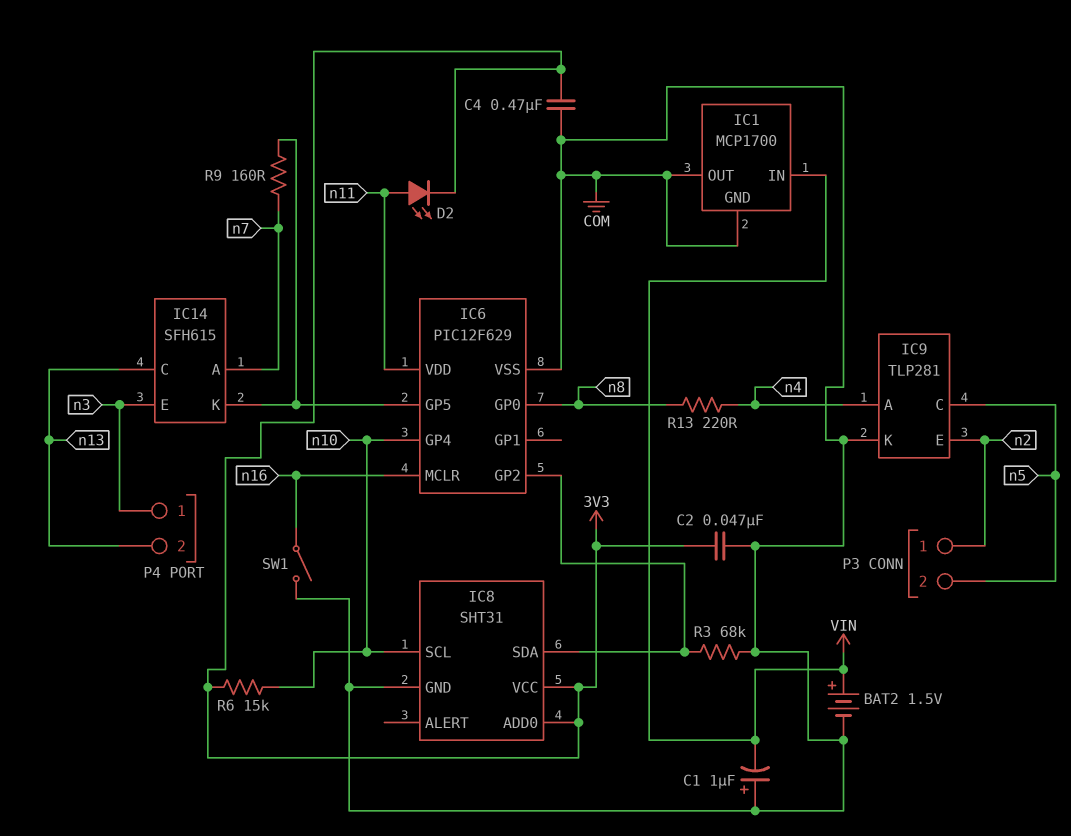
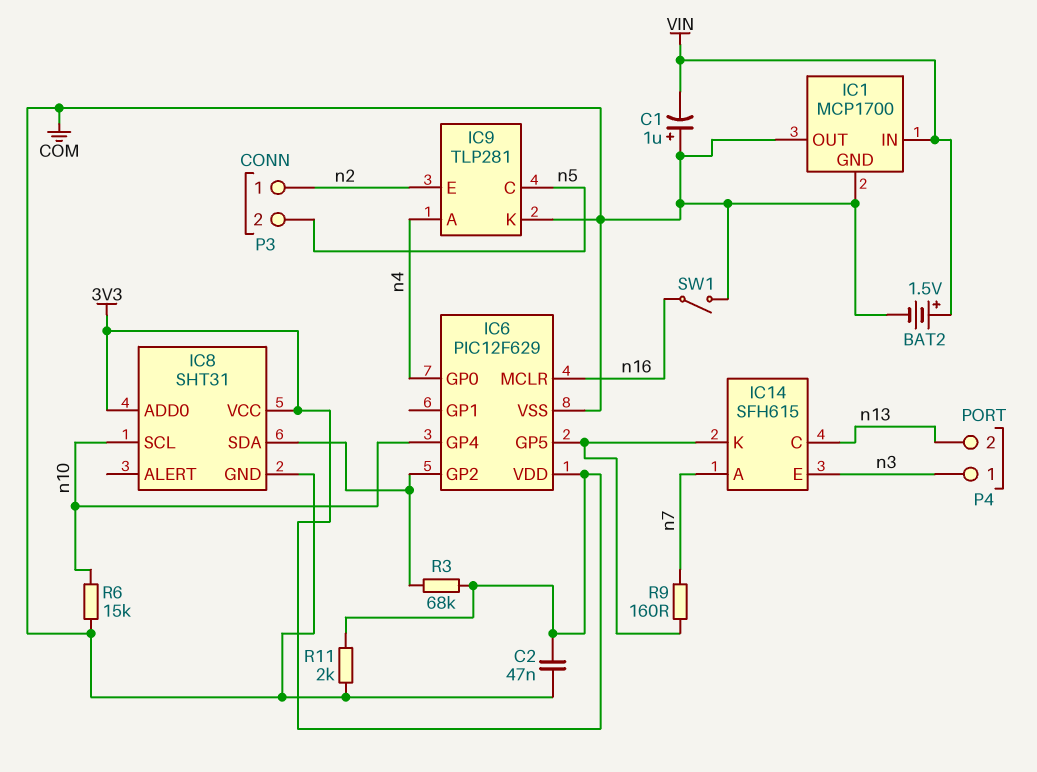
C4: 470nF (3V3, COM) -> none
D2: LED (A n11, K 3V3) -> none
IC6 pin GP0: n8 -> n4
IC6 pin VDD: n11 -> 3V3
R3: 68k (COM, IC6/GP2) -> 68k (3V3, IC6/GP2)
R6: 15k (3V3, n10) -> 15k (COM, n10)
R11: none -> 2k (3V3, COM)
R13: 220 (n4, n8) -> none

